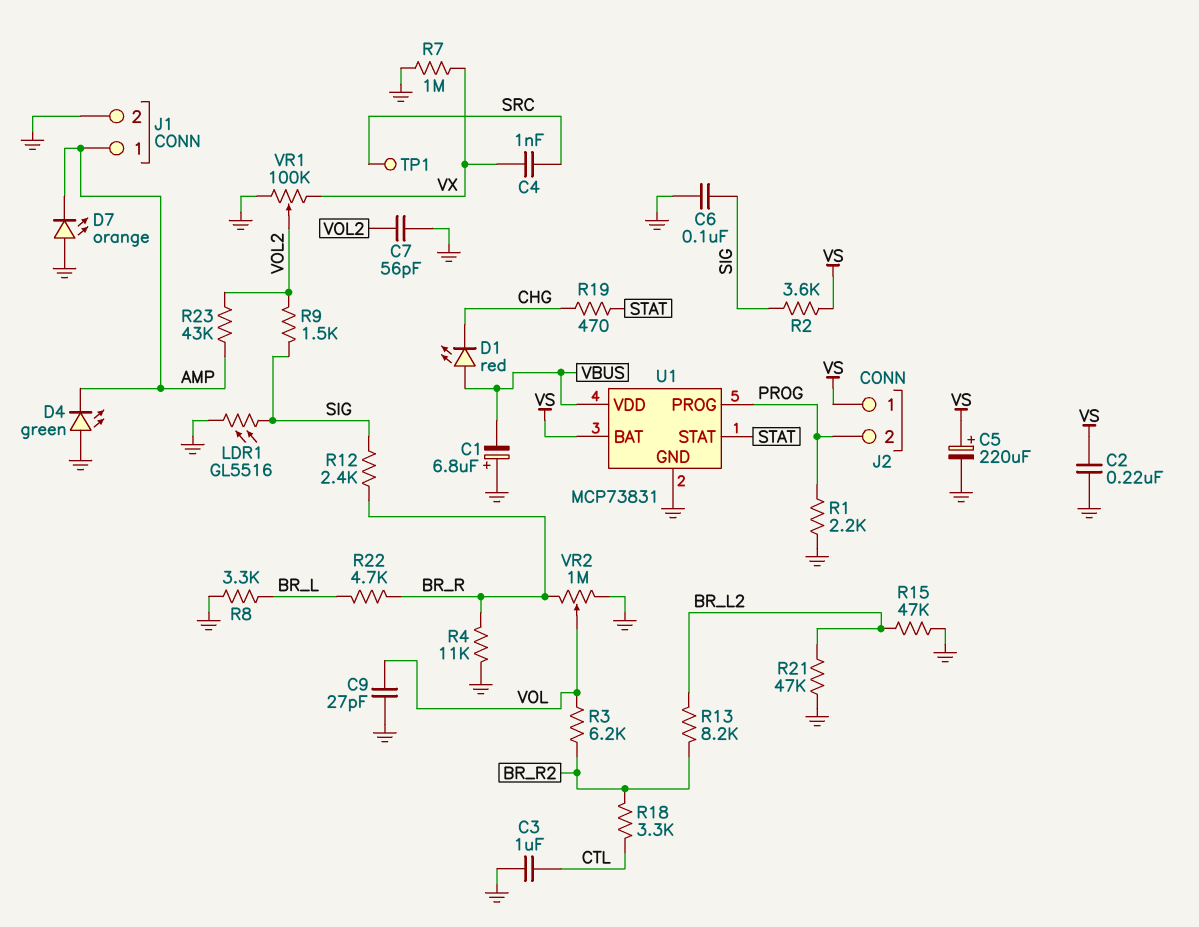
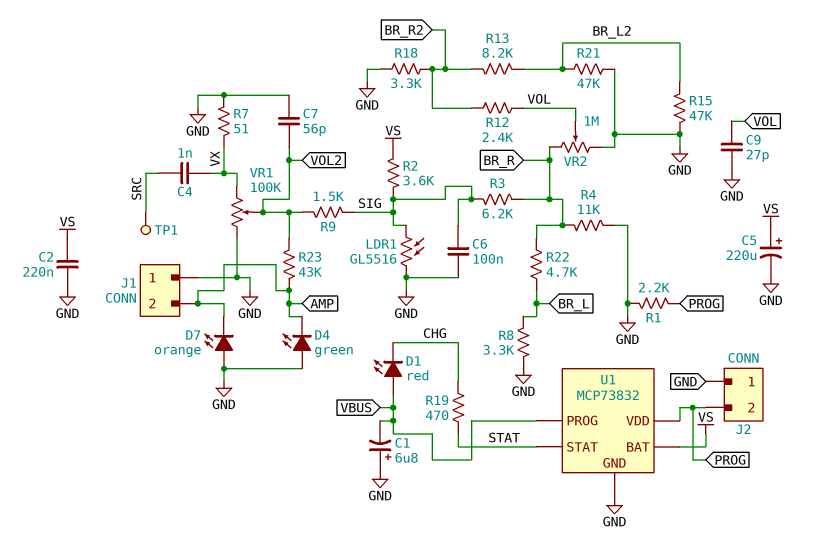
C3: 1uF (CTL, GND) -> none
J1 pin 1: AMP -> GND
J1 pin 2: GND -> AMP
J2 pin 1: VS -> GND
R3: 6.2k (BR_R2, VOL) -> 6.2k (BR_R, SIG)
R7: 1M (GND, VX) -> 51 (GND, VX)
R12: 2.4k (BR_R, SIG) -> 2.4k (BR_R2, VOL)
R18: 3.3k (BR_R2, CTL) -> 3.3k (BR_R2, GND)
U1: MCP73831 -> MCP73832
U1 pin PROG: PROG -> VBUS
U1 pin VDD: VBUS -> PROG

